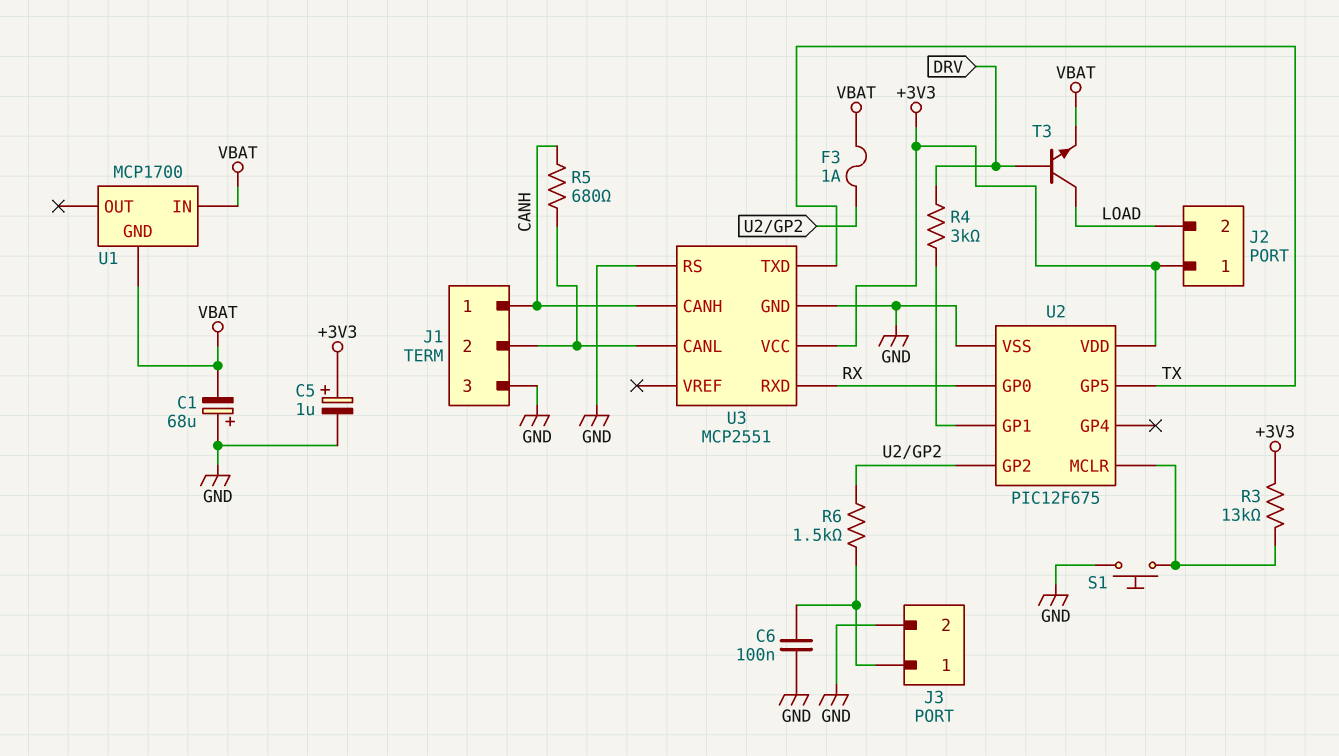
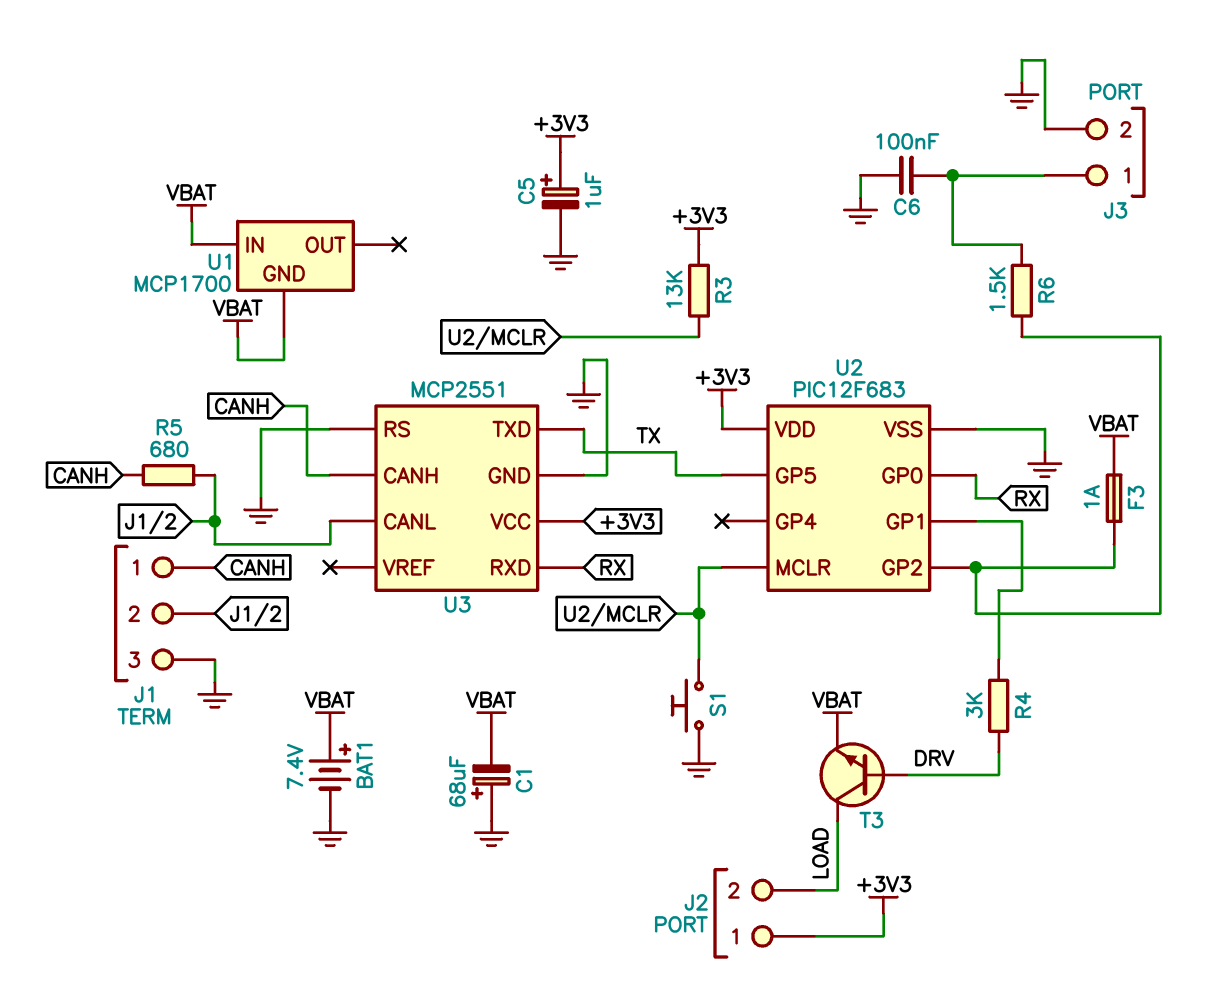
BAT1: none -> 7.4V (plus VBAT, minus GND)
U2: PIC12F675 -> PIC12F683

